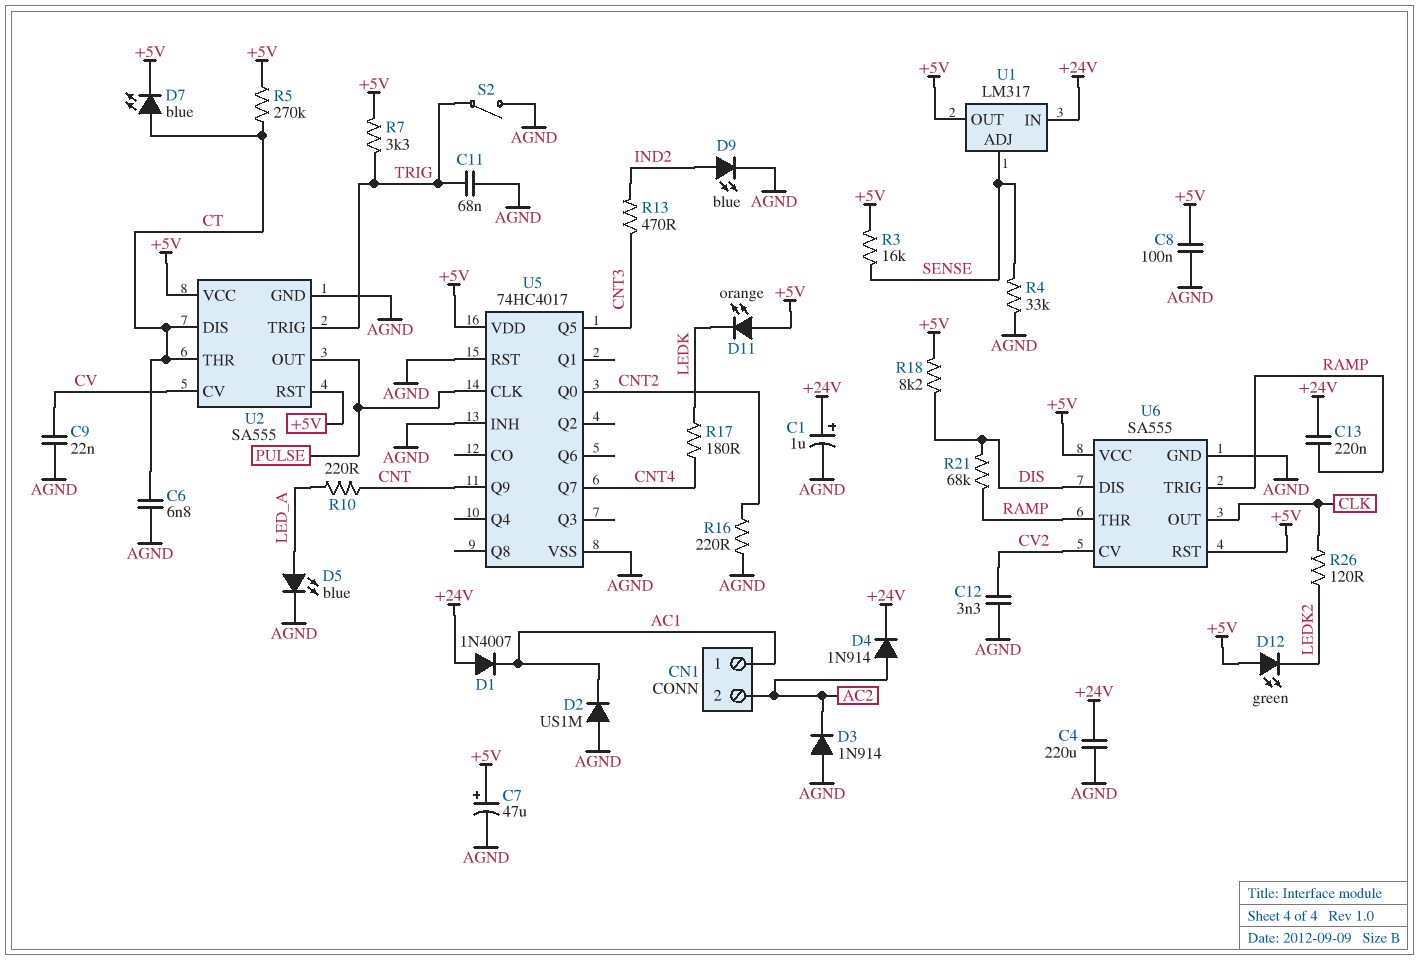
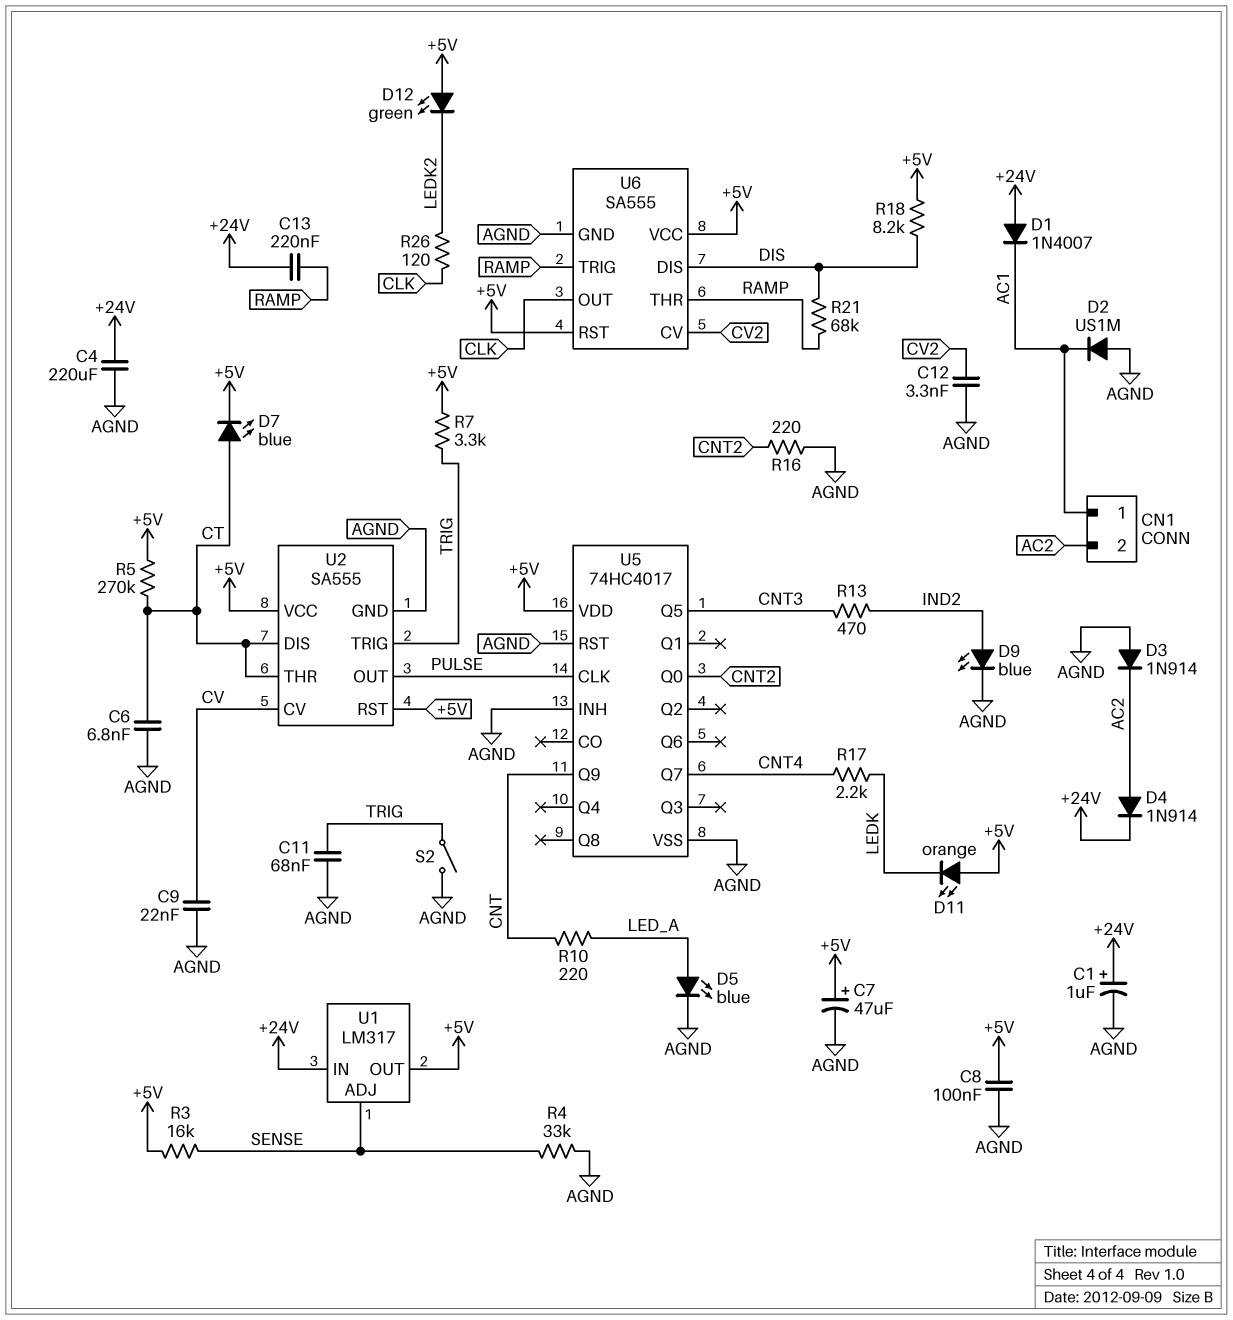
R17: 180 (CNT4, LEDK) -> 2.2k (CNT4, LEDK)

